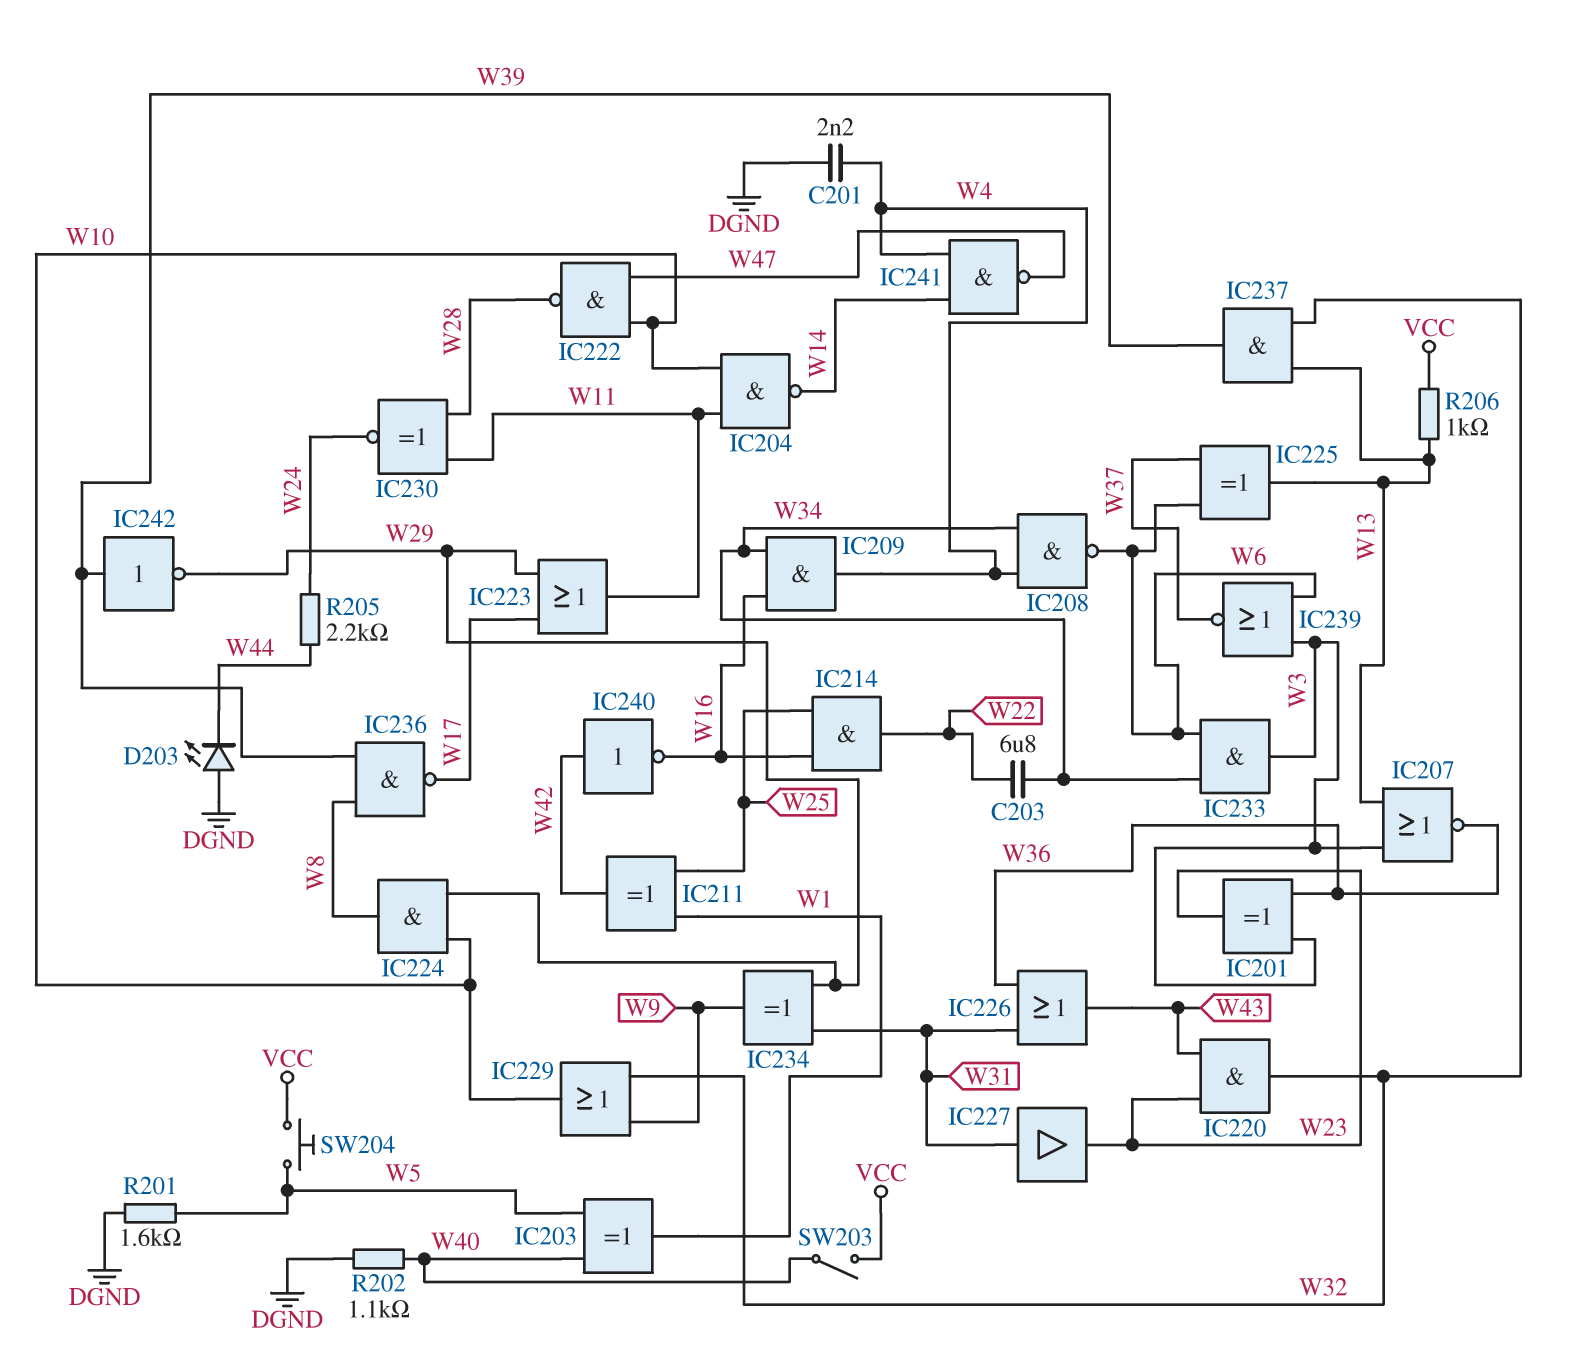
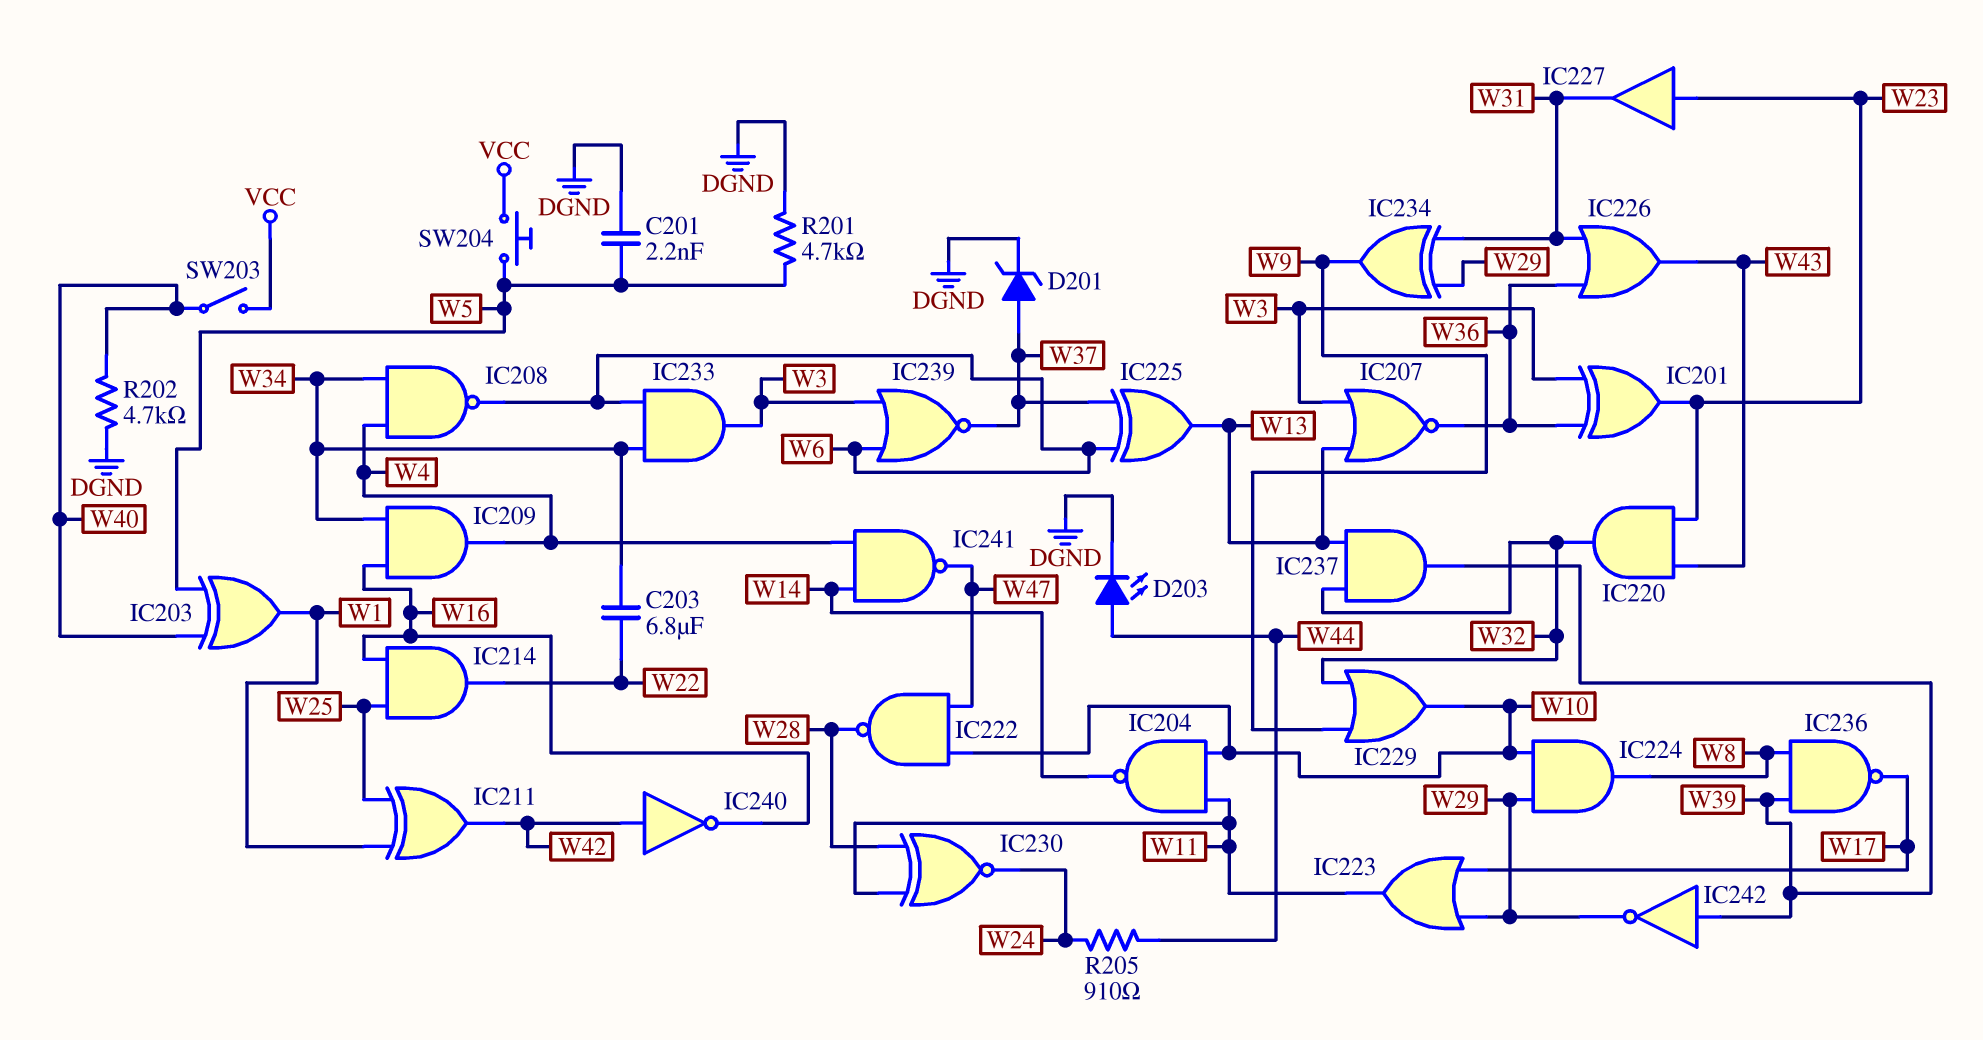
C201: 2.2nF (DGND, W4) -> 2.2nF (DGND, W5)
D201: none -> zener (A W37, K DGND)
D203: LED (A DGND, K W44) -> LED (A W44, K DGND)
IC227: buffer (in W31, out W23) -> buffer (in W23, out W31)
R201: 1.6k (DGND, W5) -> 4.7k (DGND, W5)
R202: 1.1k (DGND, W40) -> 4.7k (DGND, W40)
R205: 2.2k (W24, W44) -> 910 (W24, W44)
R206: 1k (VCC, W13) -> none

